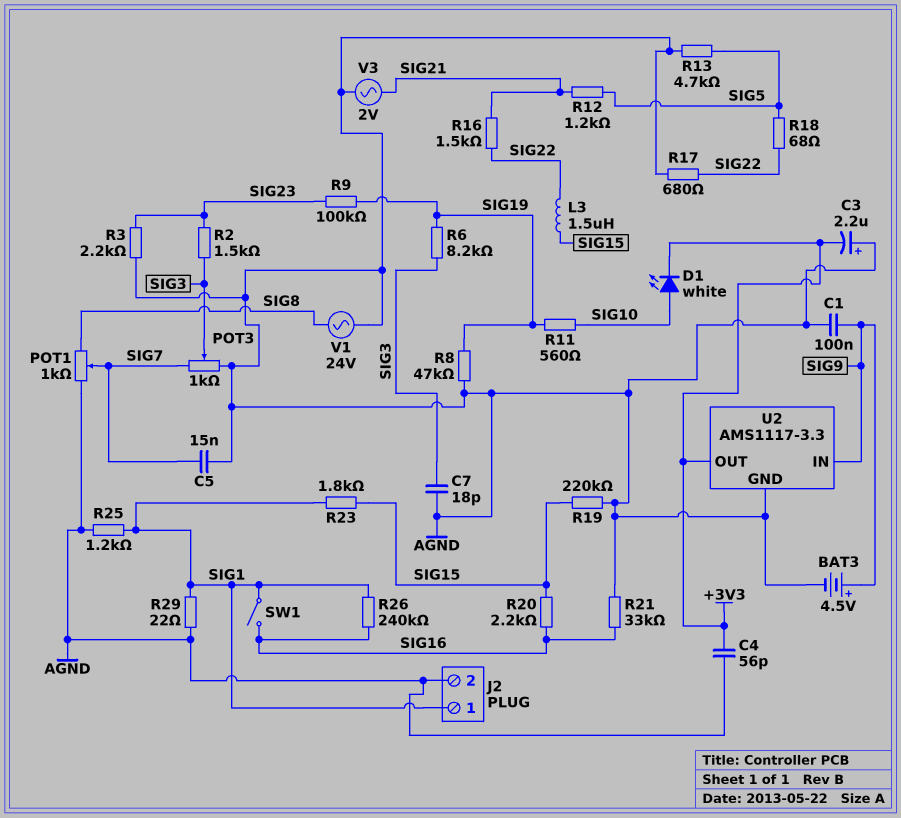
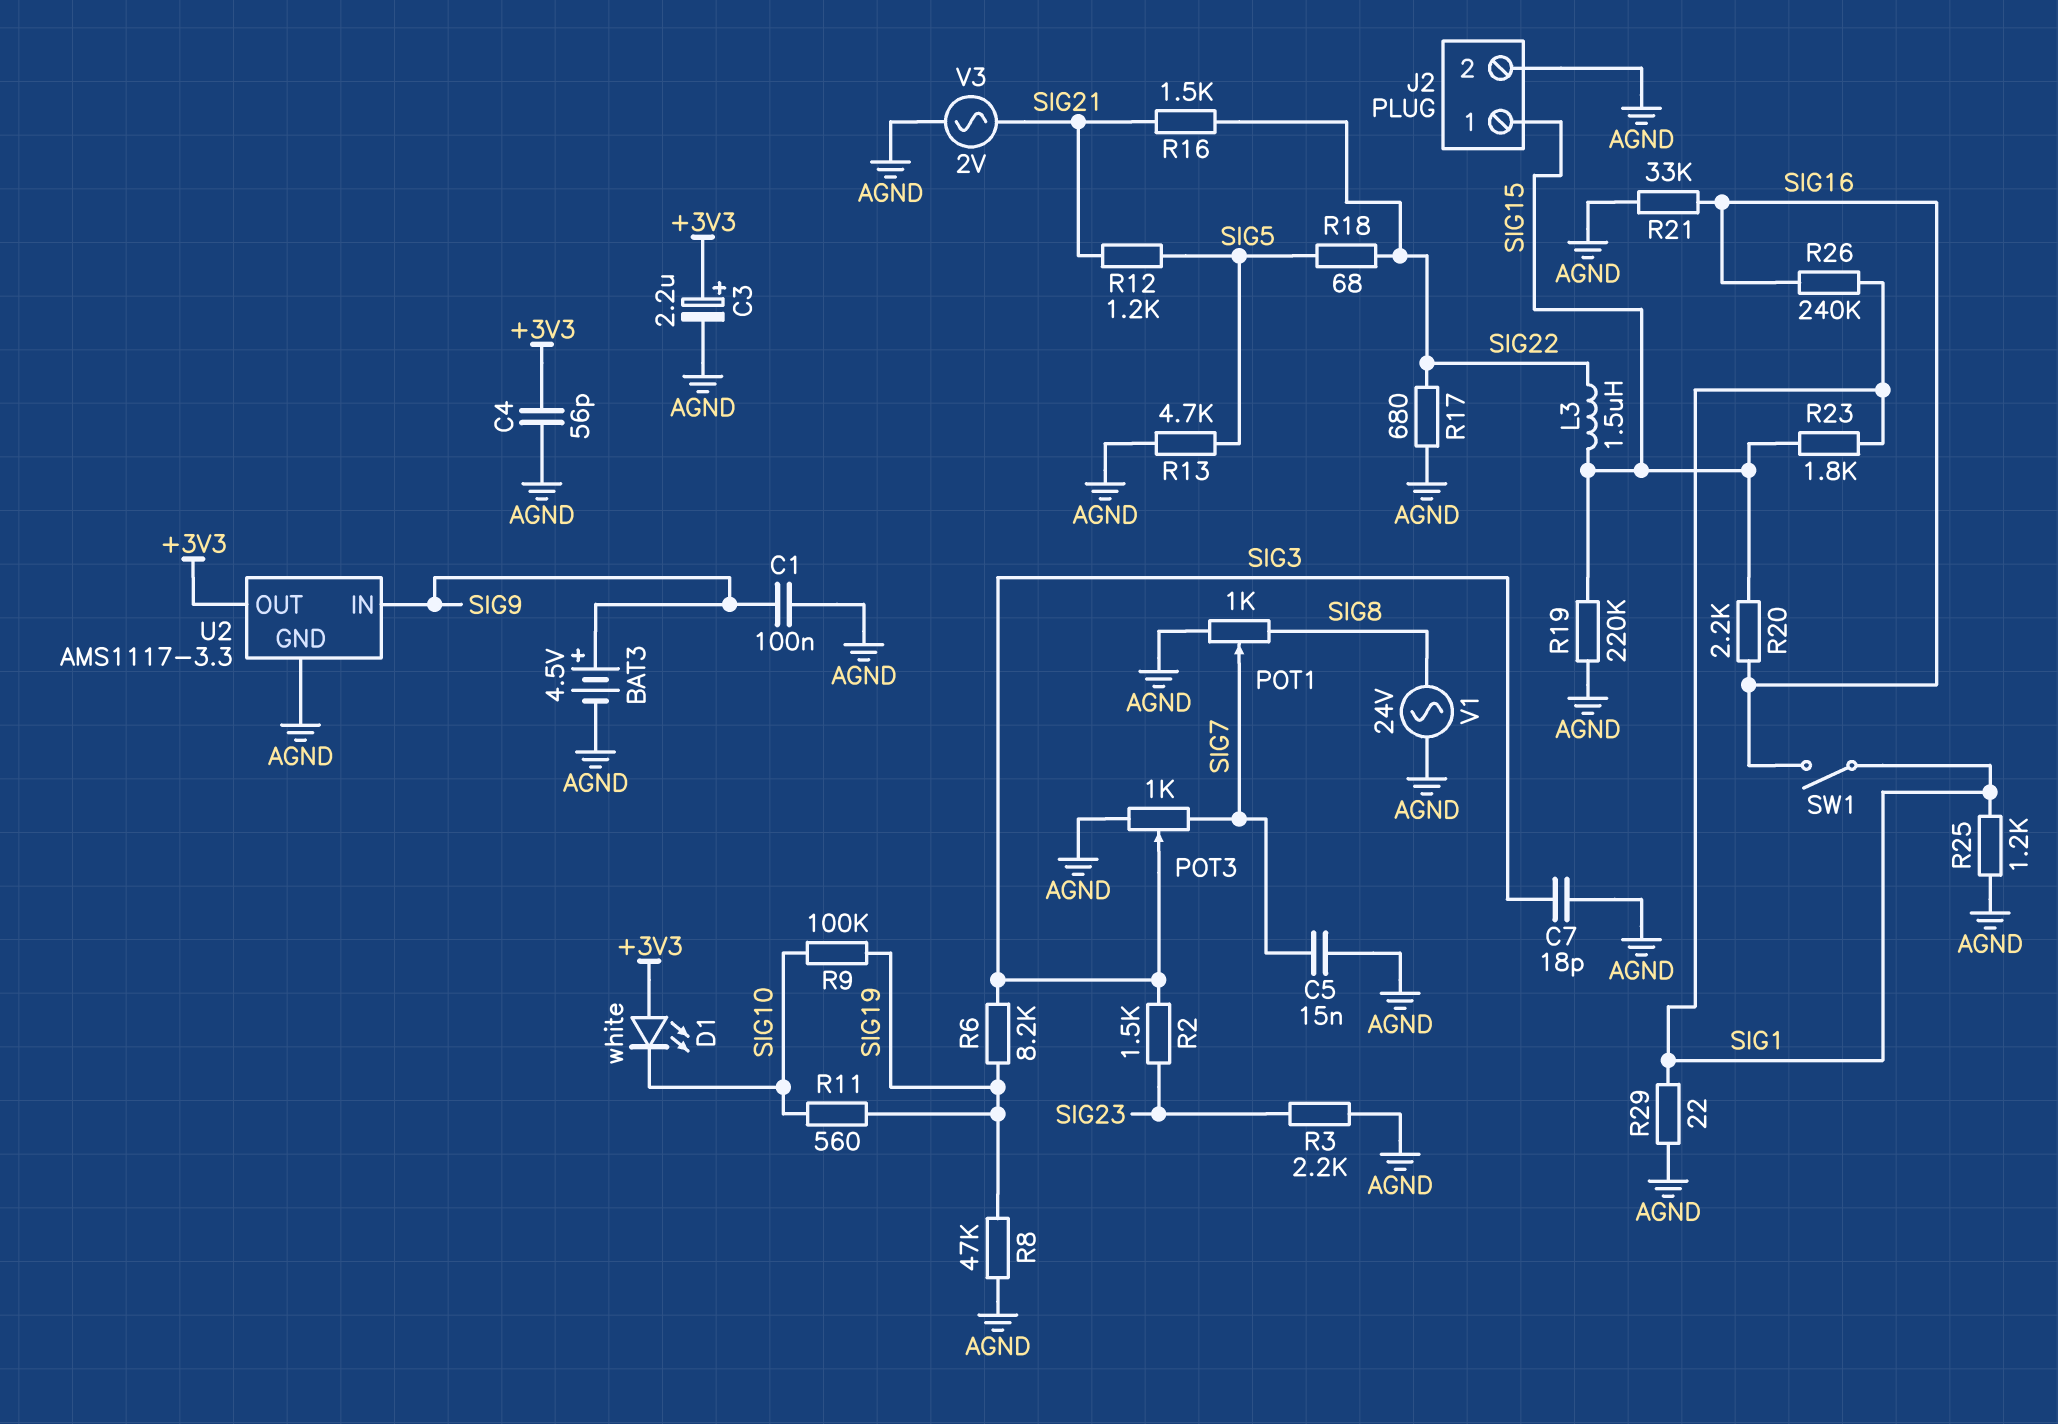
C3: 2.2uF (plus AGND, minus +3V3) -> 2.2uF (plus +3V3, minus AGND)
D1: LED white (A SIG10, K +3V3) -> LED white (A +3V3, K SIG10)
J2 pin 1: SIG1 -> SIG15
R9: 100k (SIG19, SIG23) -> 100k (SIG10, SIG19)

